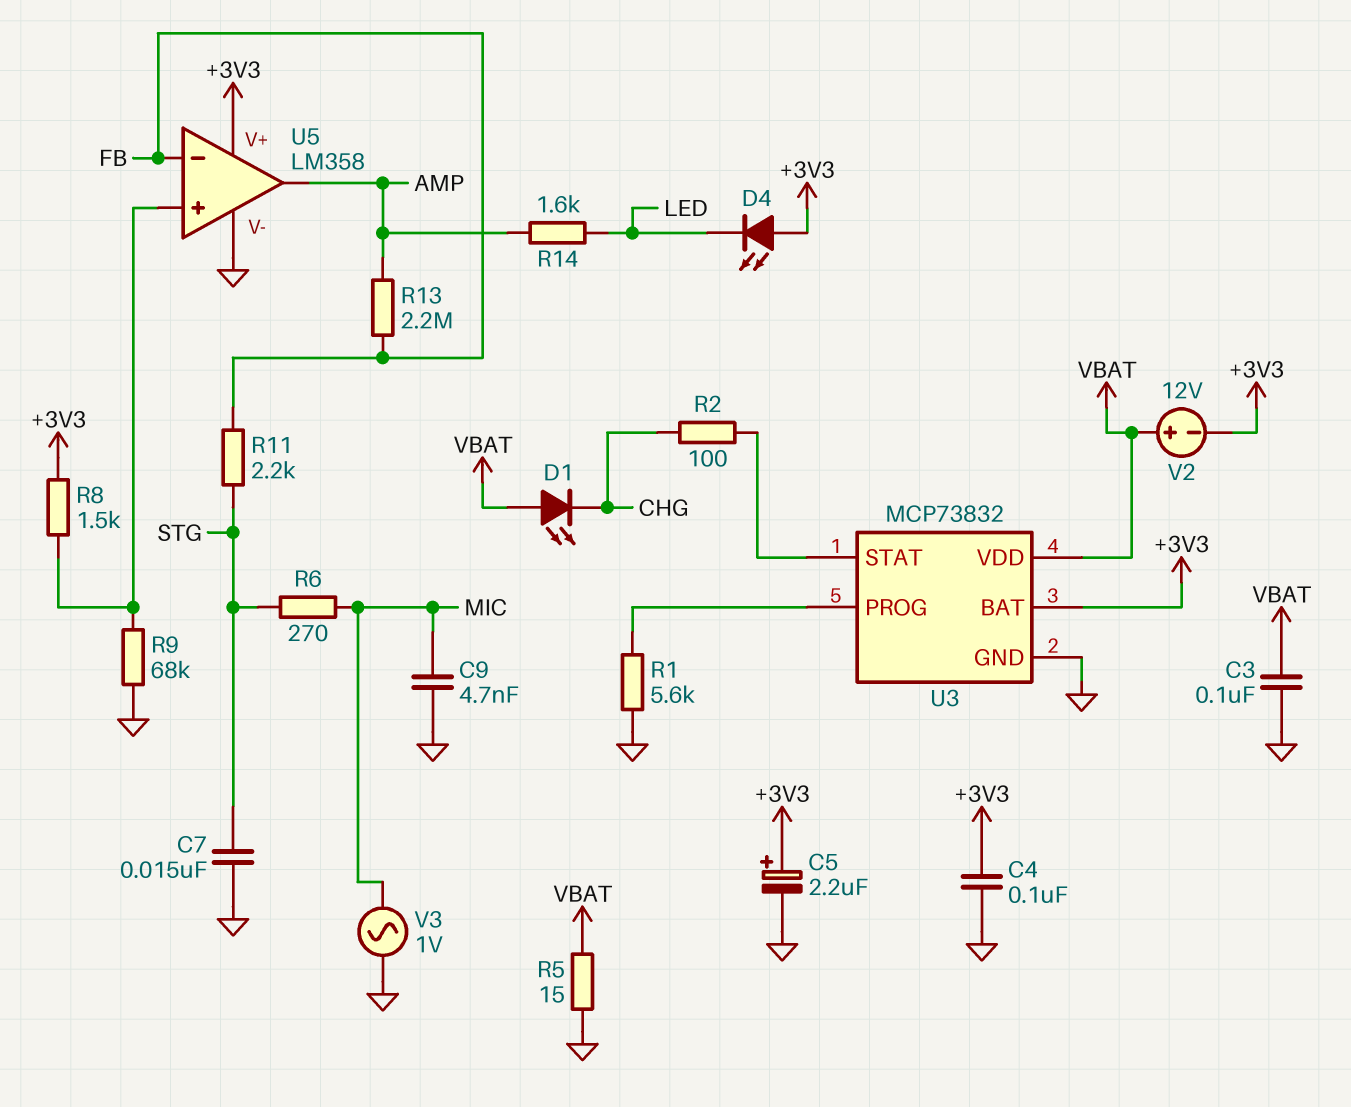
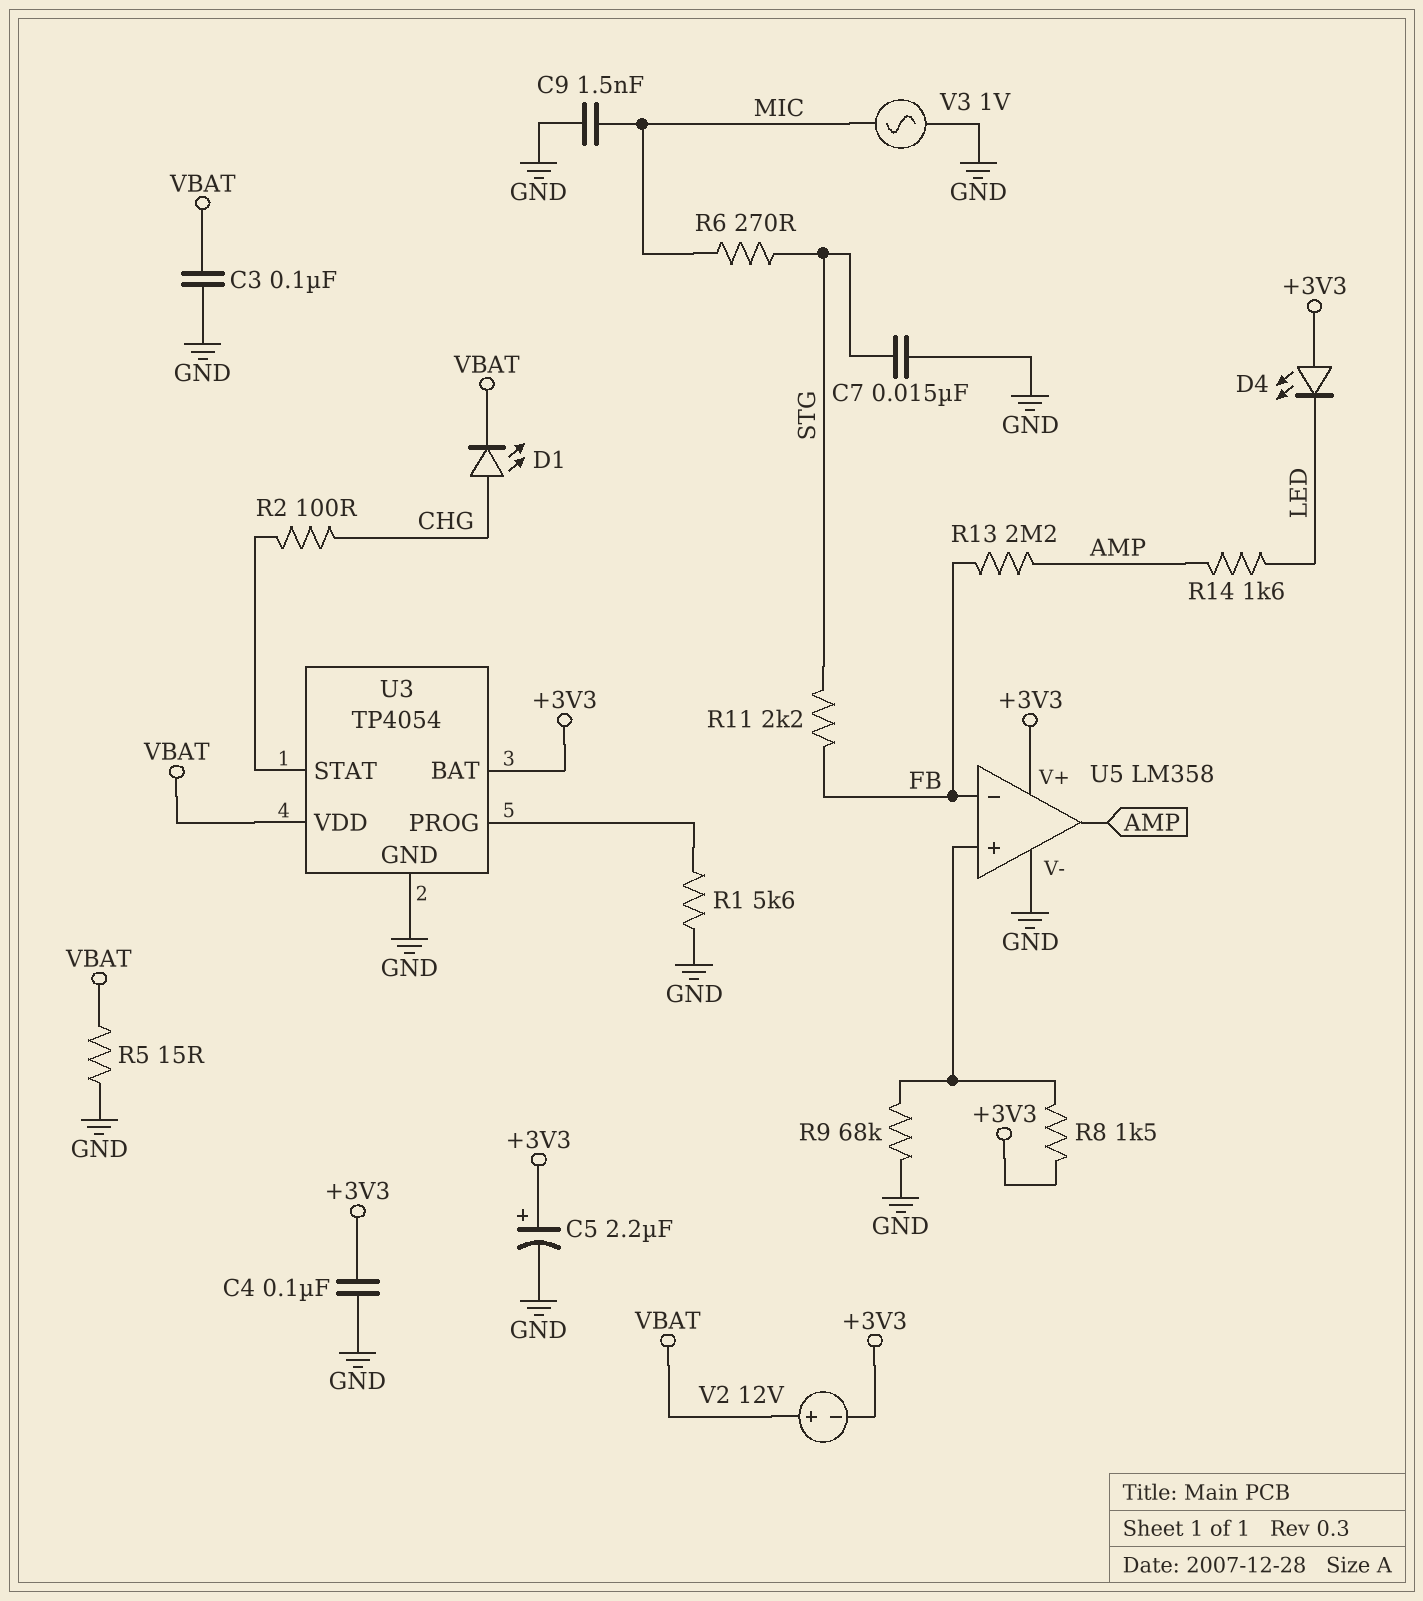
C9: 4.7nF (GND, MIC) -> 1.5nF (GND, MIC)
D1: LED (A VBAT, K CHG) -> LED (A CHG, K VBAT)
U3: MCP73832 -> TP4054

